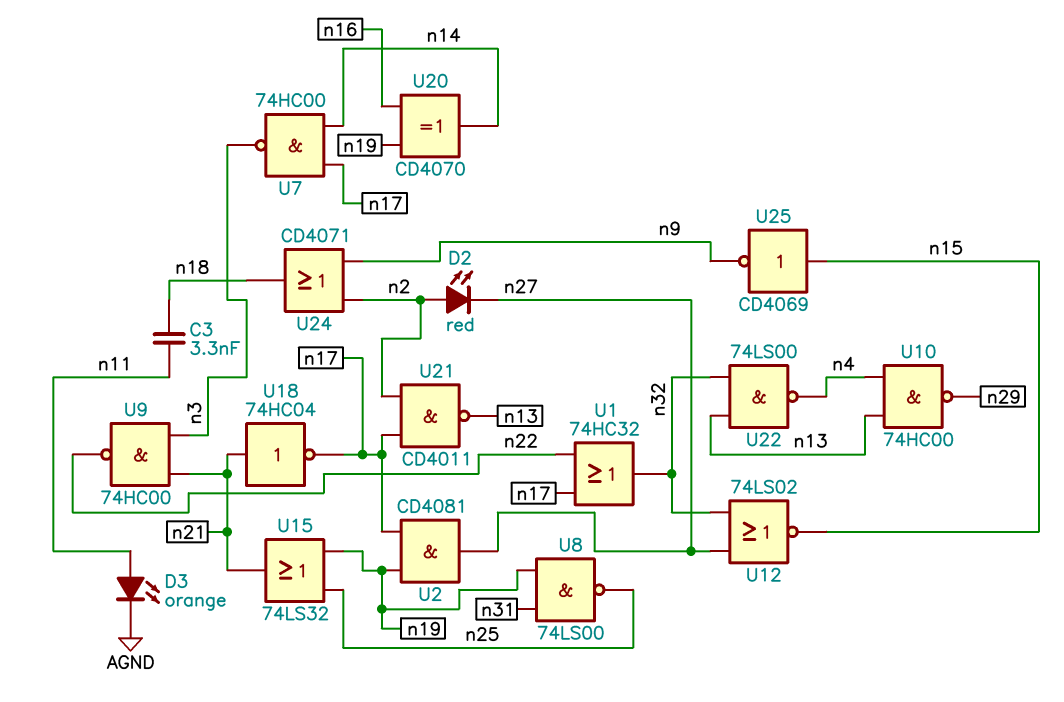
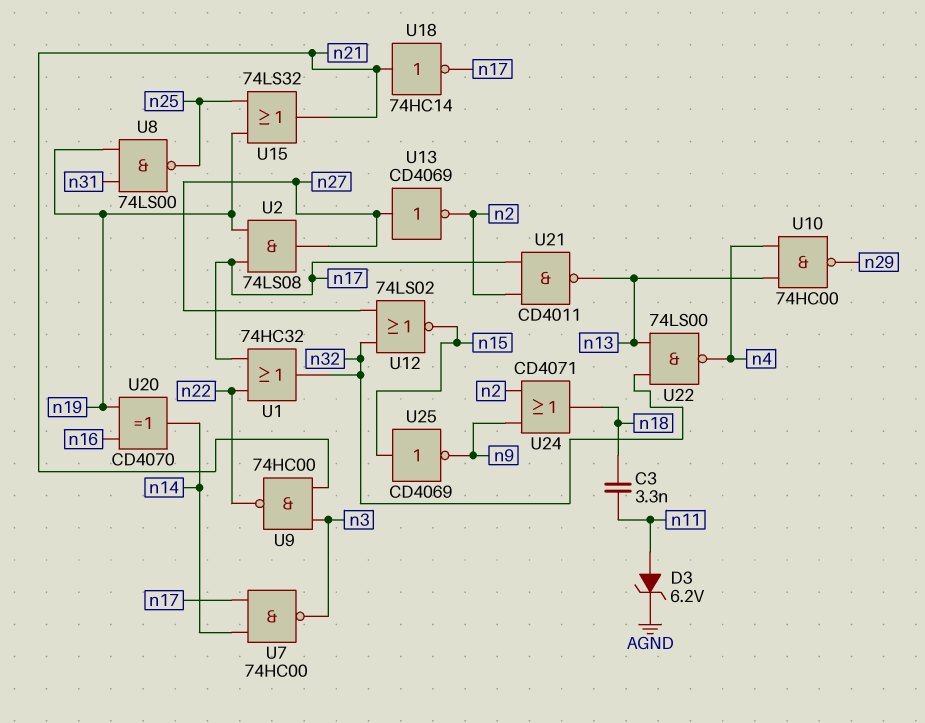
D2: LED red (A n2, K n27) -> none
D3: LED orange (A n11, K AGND) -> zener 6.2V (A n11, K AGND)
U2: AND CD4081 (in n17, in n19, out n27) -> AND 74LS08 (in n17, in n19, out n27)
U13: none -> NOT CD4069 (in n27, out n2)
U18: NOT 74HC04 (in n21, out n17) -> NOT 74HC14 (in n21, out n17)

